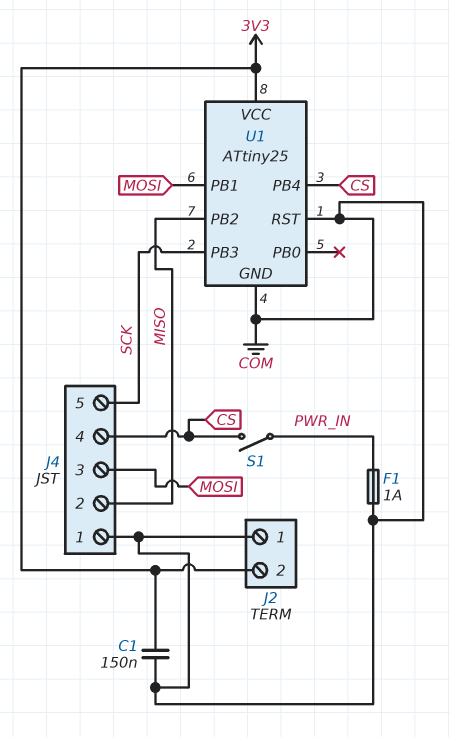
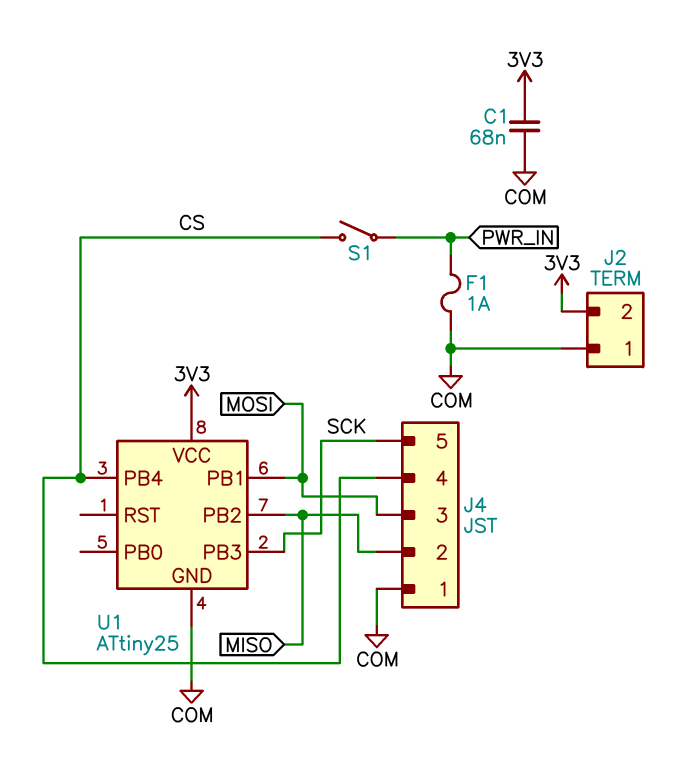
C1: 150nF (3V3, COM) -> 68nF (3V3, COM)
U1 pin RST: COM -> none

